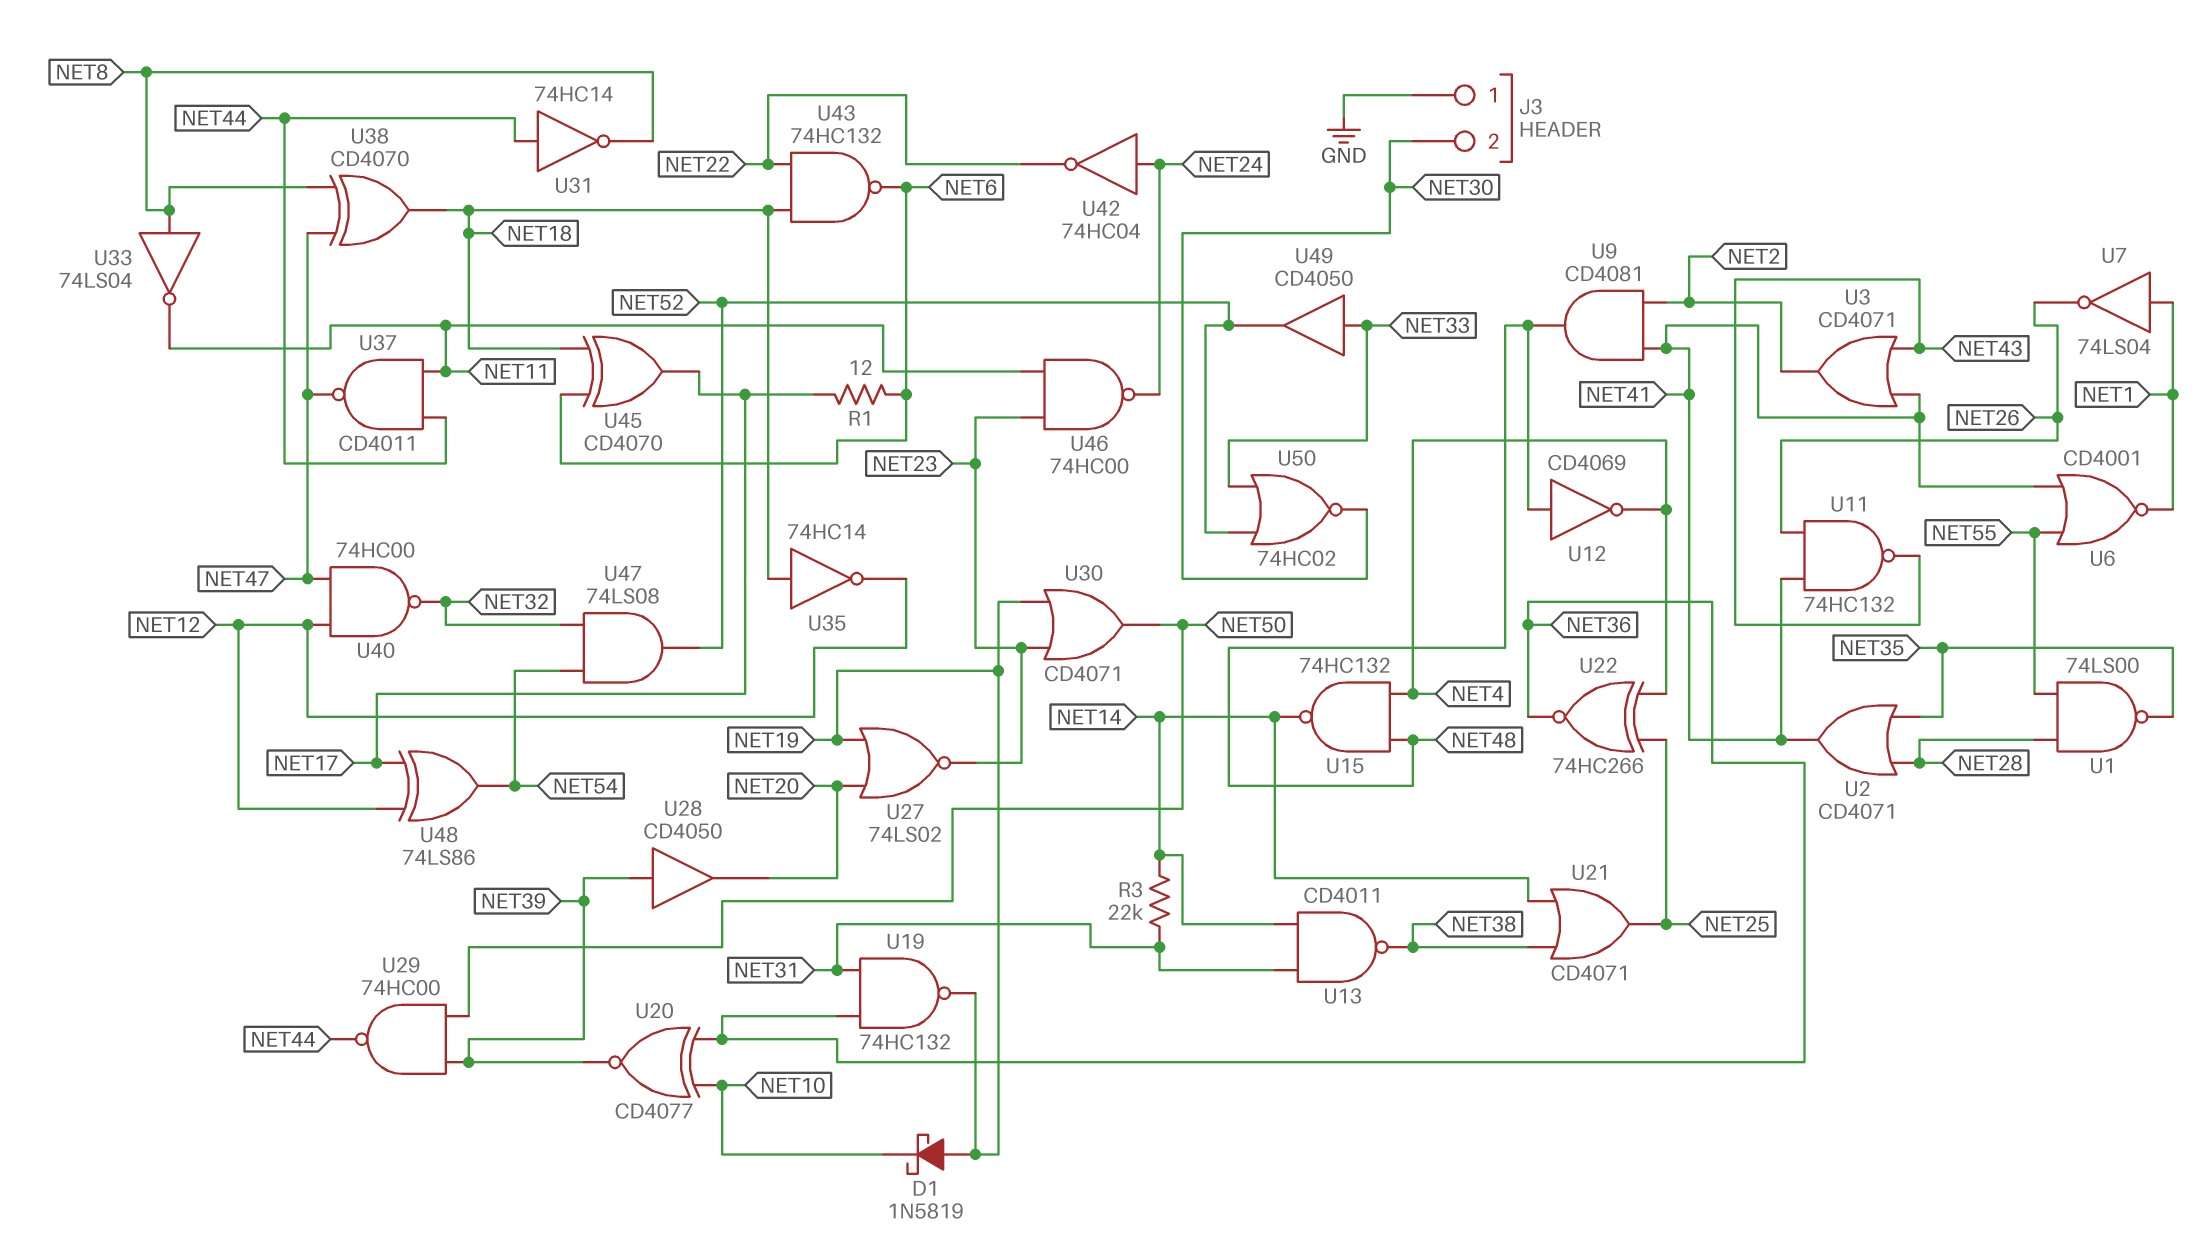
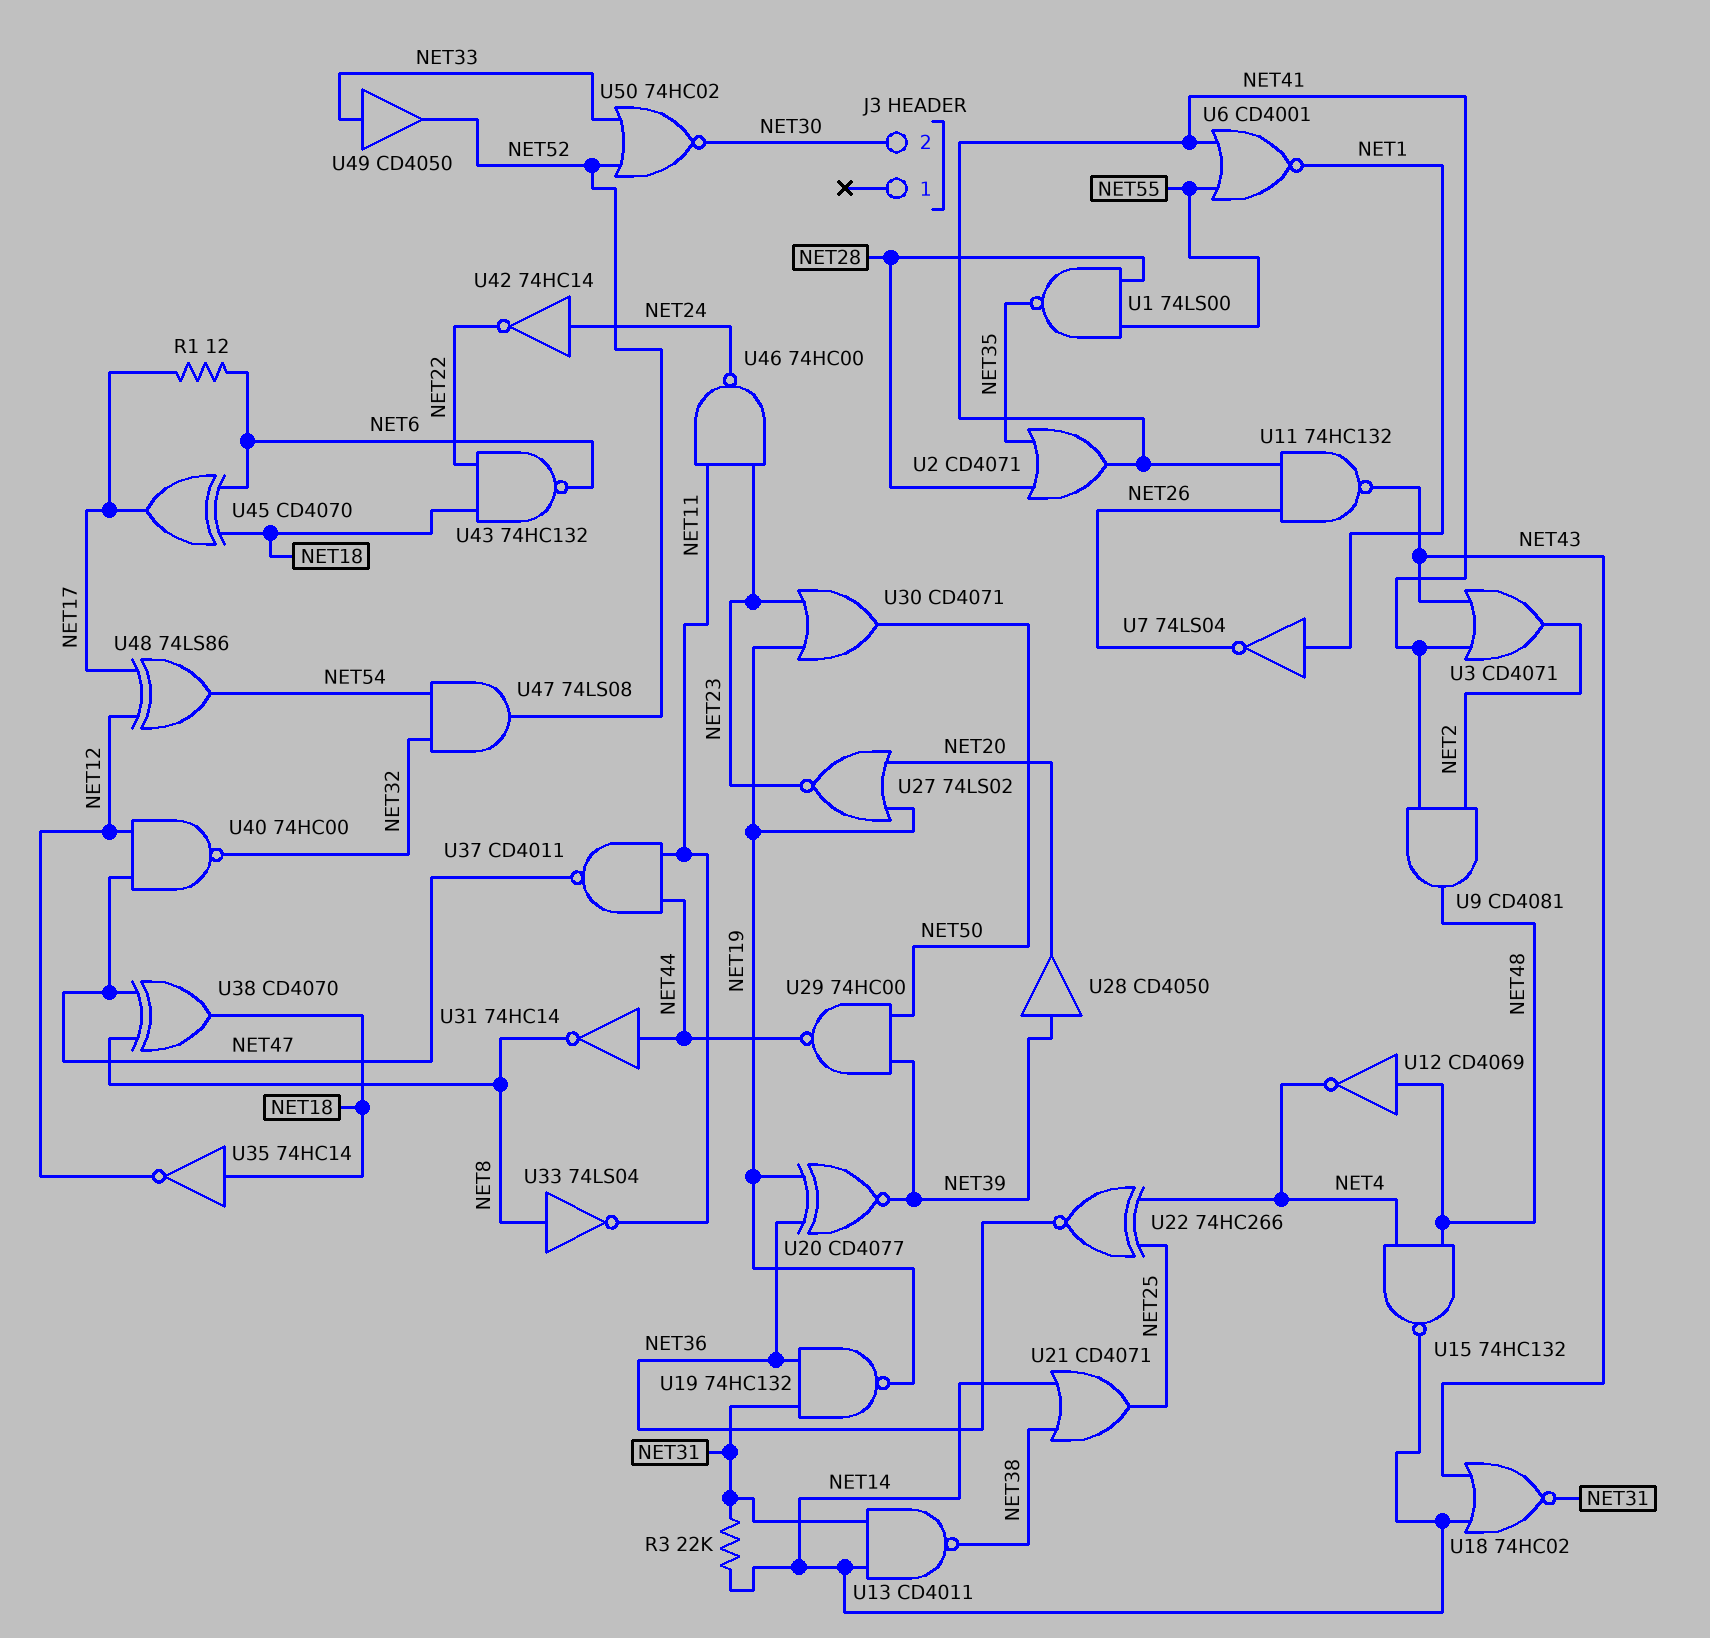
D1: schottky 1N5819 (A NET19, K NET10) -> none
J3 pin 1: GND -> none
U18: none -> NOR 74HC02 (in NET14, in NET43, out NET31)
U20: XNOR CD4077 (in NET10, in NET36, out NET39) -> XNOR CD4077 (in NET19, in NET36, out NET39)
U42: NOT 74HC04 (in NET24, out NET22) -> NOT 74HC14 (in NET24, out NET22)

